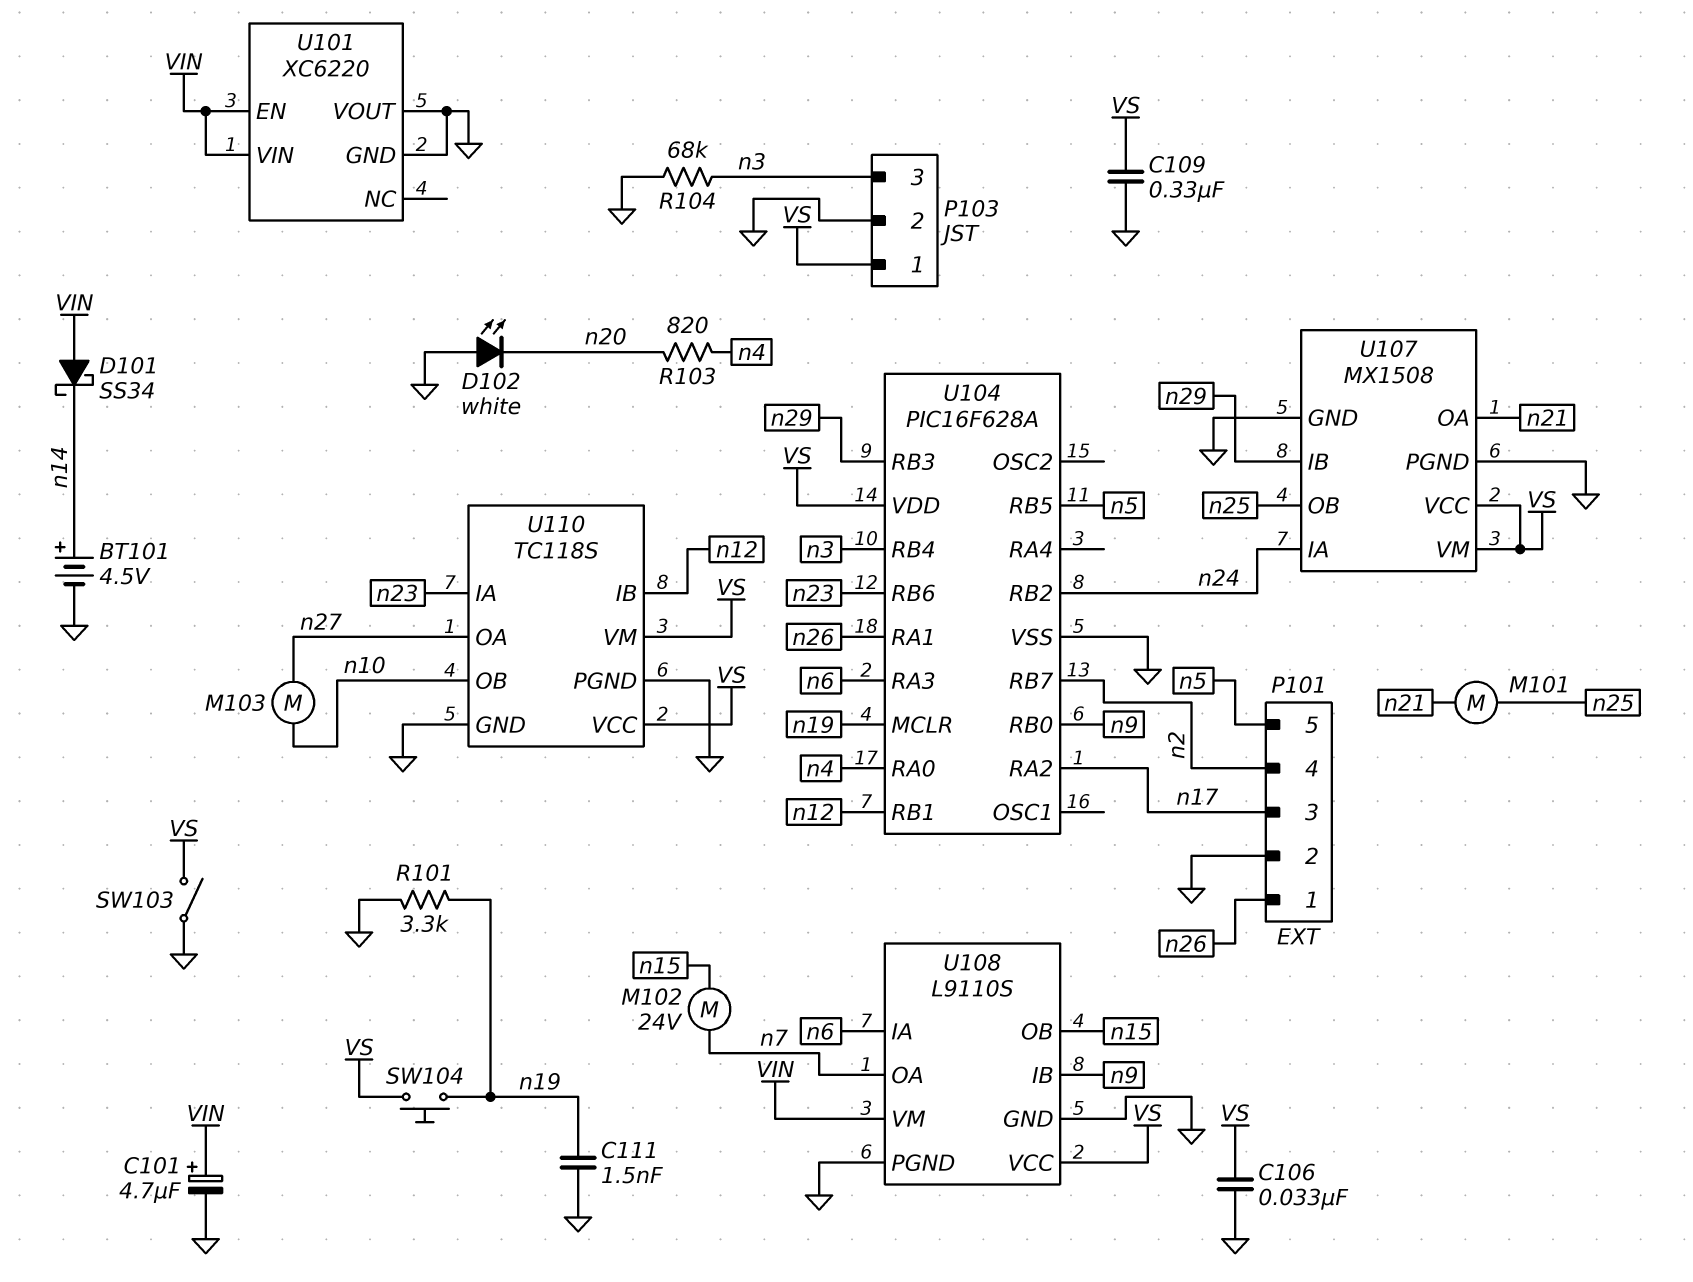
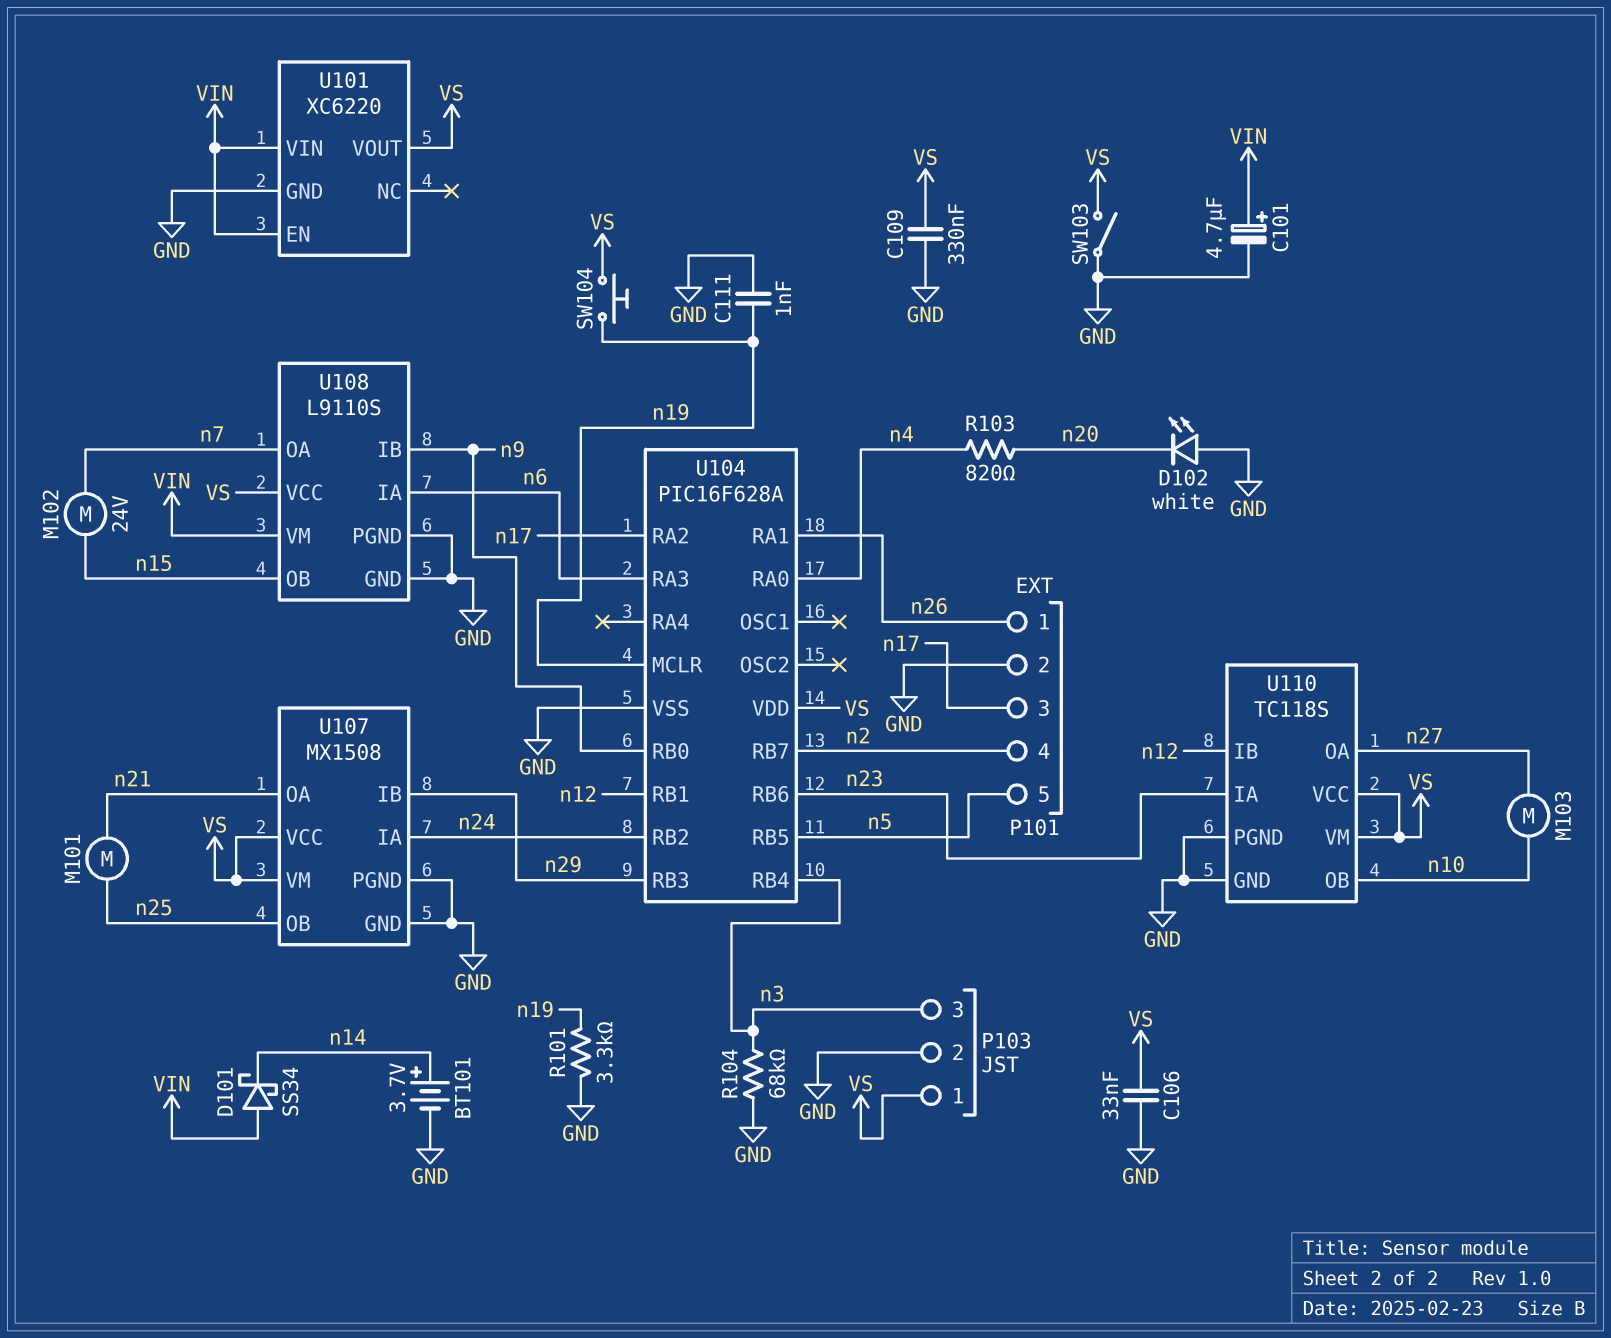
BT101: 4.5V (plus n14, minus GND) -> 3.7V (plus n14, minus GND)
C111: 1.5nF (GND, n19) -> 1nF (GND, n19)
U101 pin VOUT: GND -> VS

